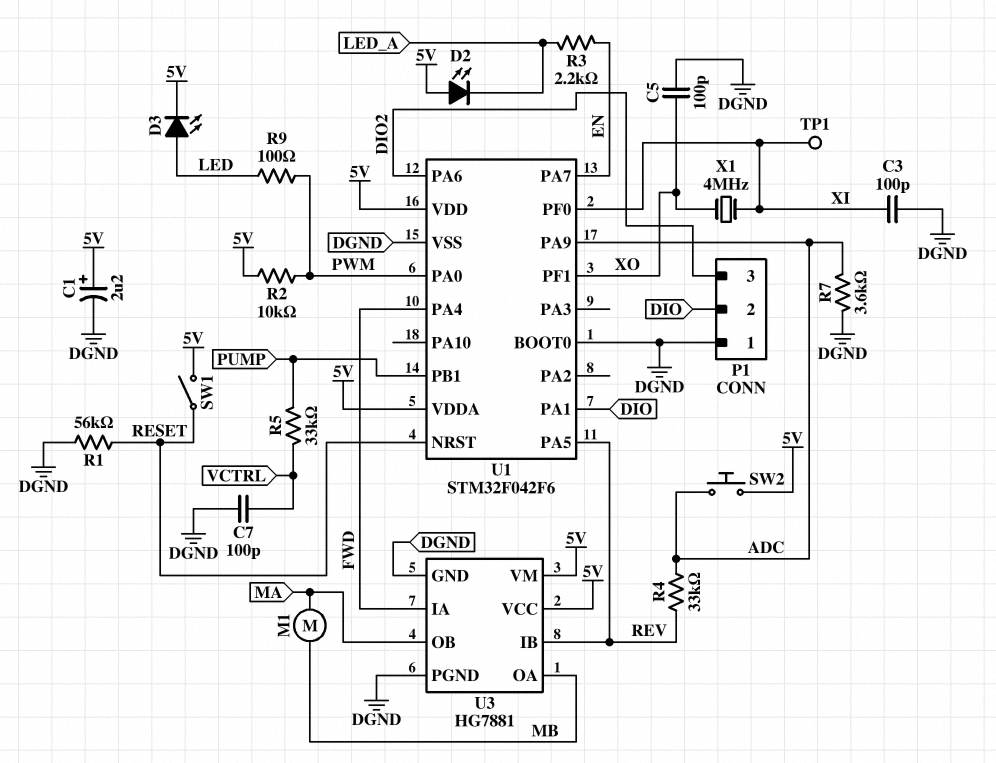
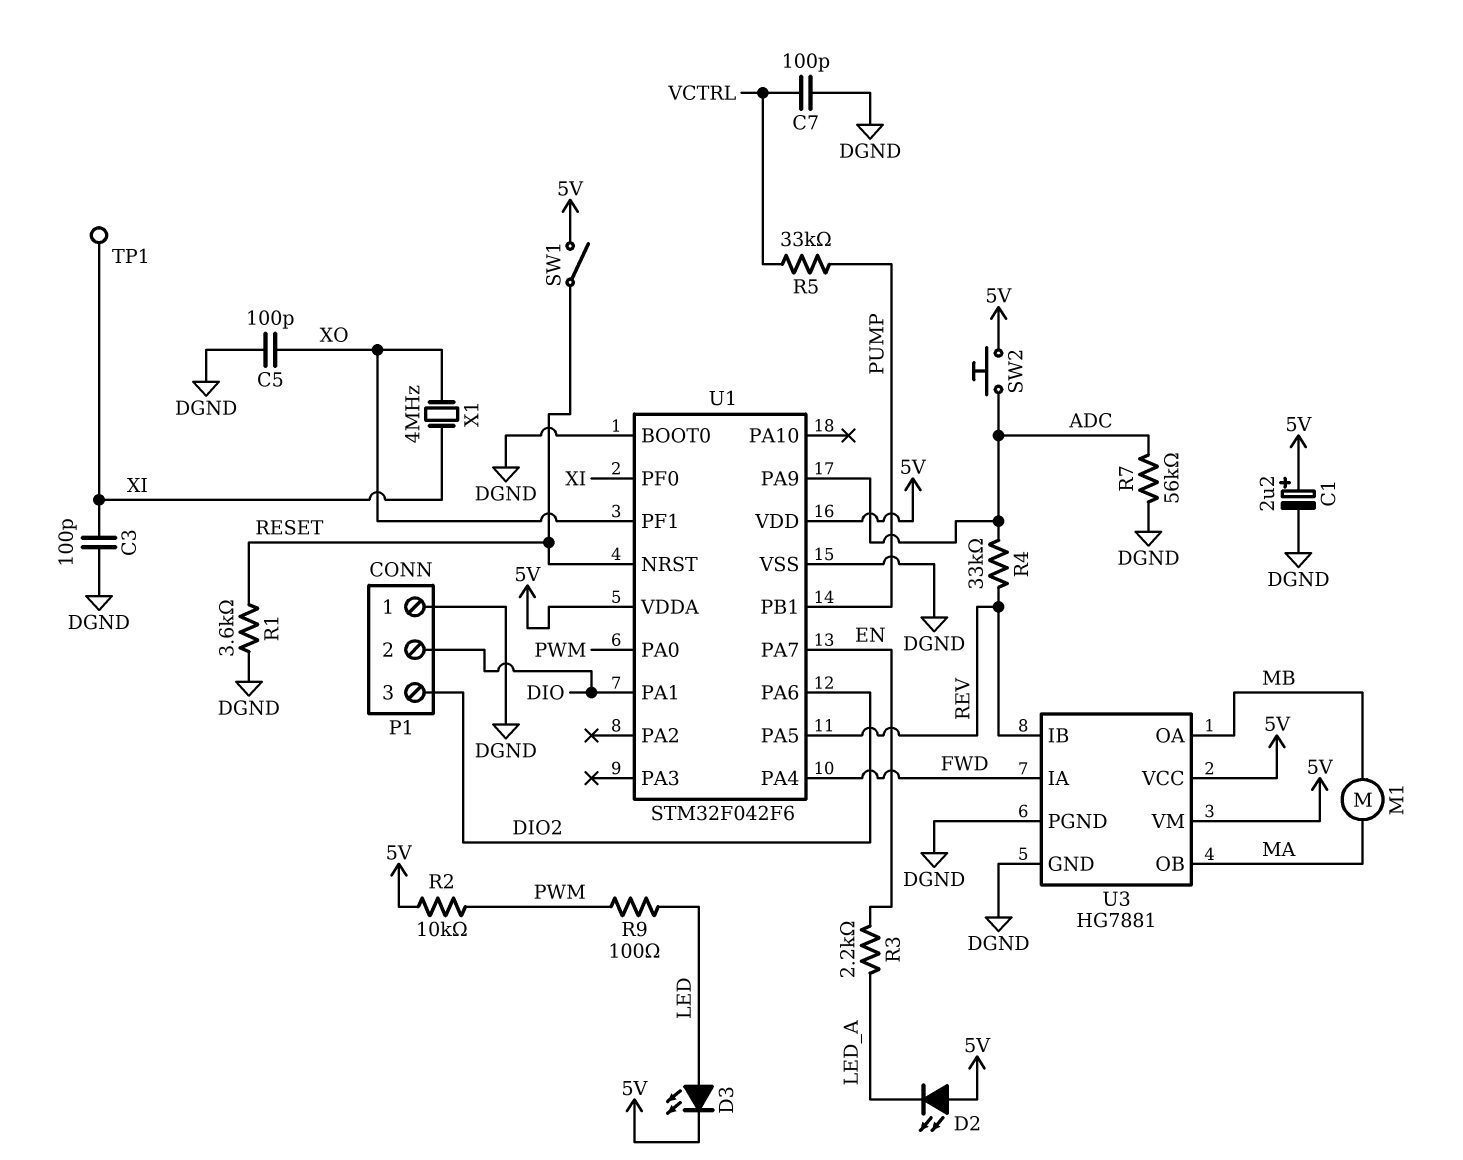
R1: 56k (DGND, RESET) -> 3.6k (DGND, RESET)
R7: 3.6k (ADC, DGND) -> 56k (ADC, DGND)

